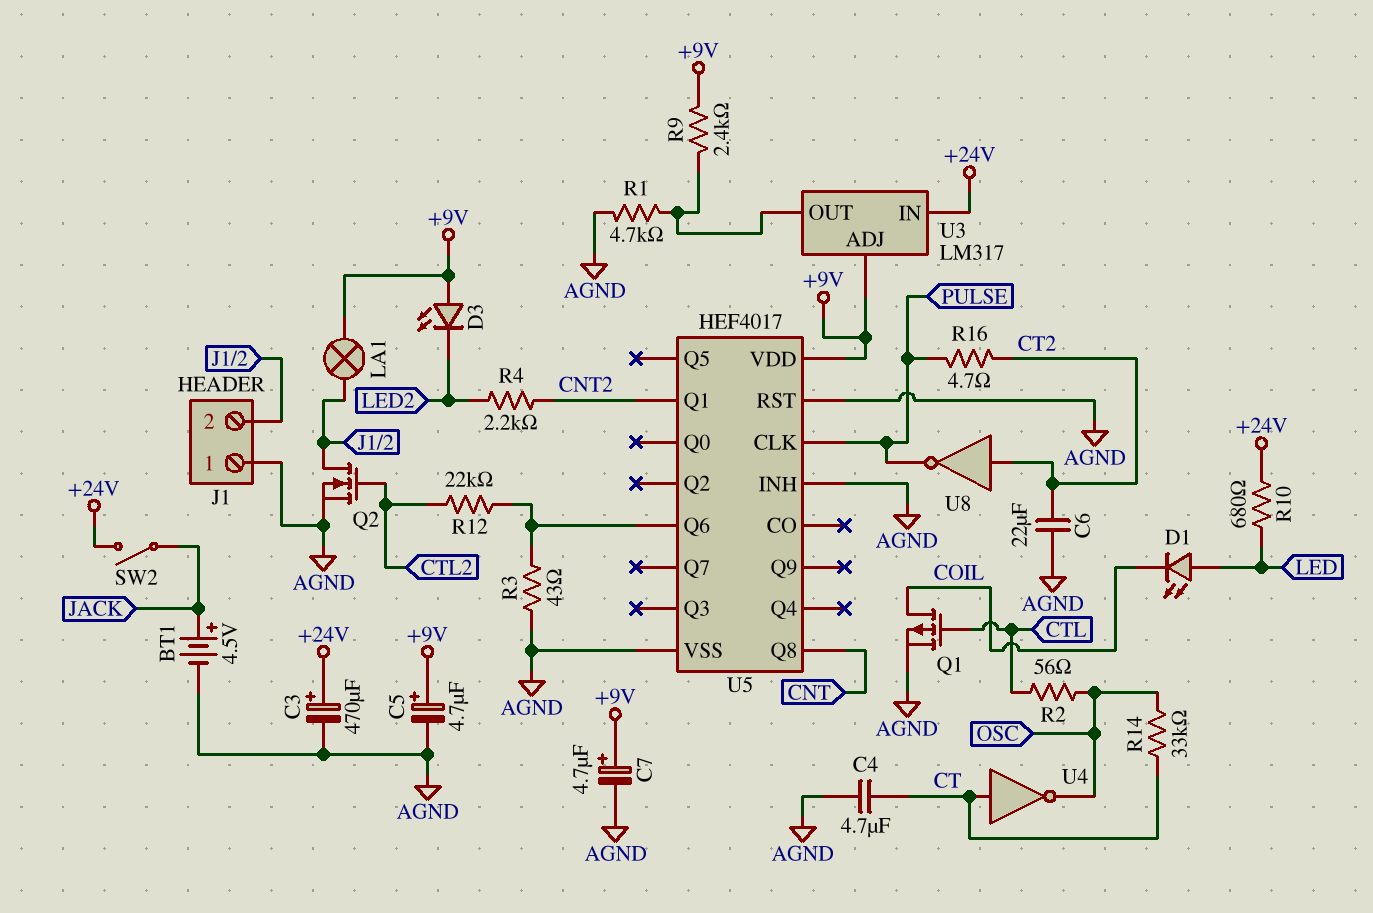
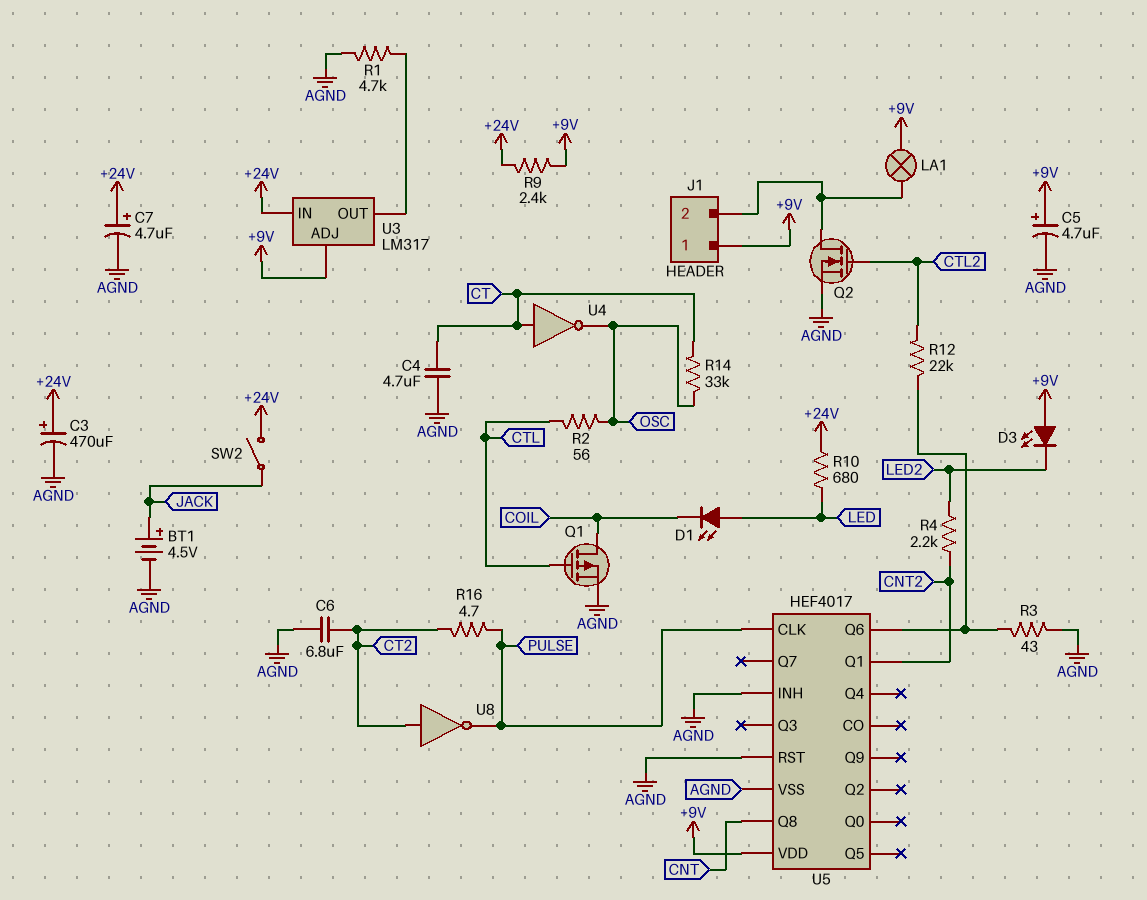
C6: 22uF (AGND, CT2) -> 6.8uF (AGND, CT2)
C7: 4.7uF (plus +9V, minus AGND) -> 4.7uF (plus +24V, minus AGND)
J1 pin 1: AGND -> +9V
R9: 2.4k (+9V, U3/OUT) -> 2.4k (+9V, +24V)

